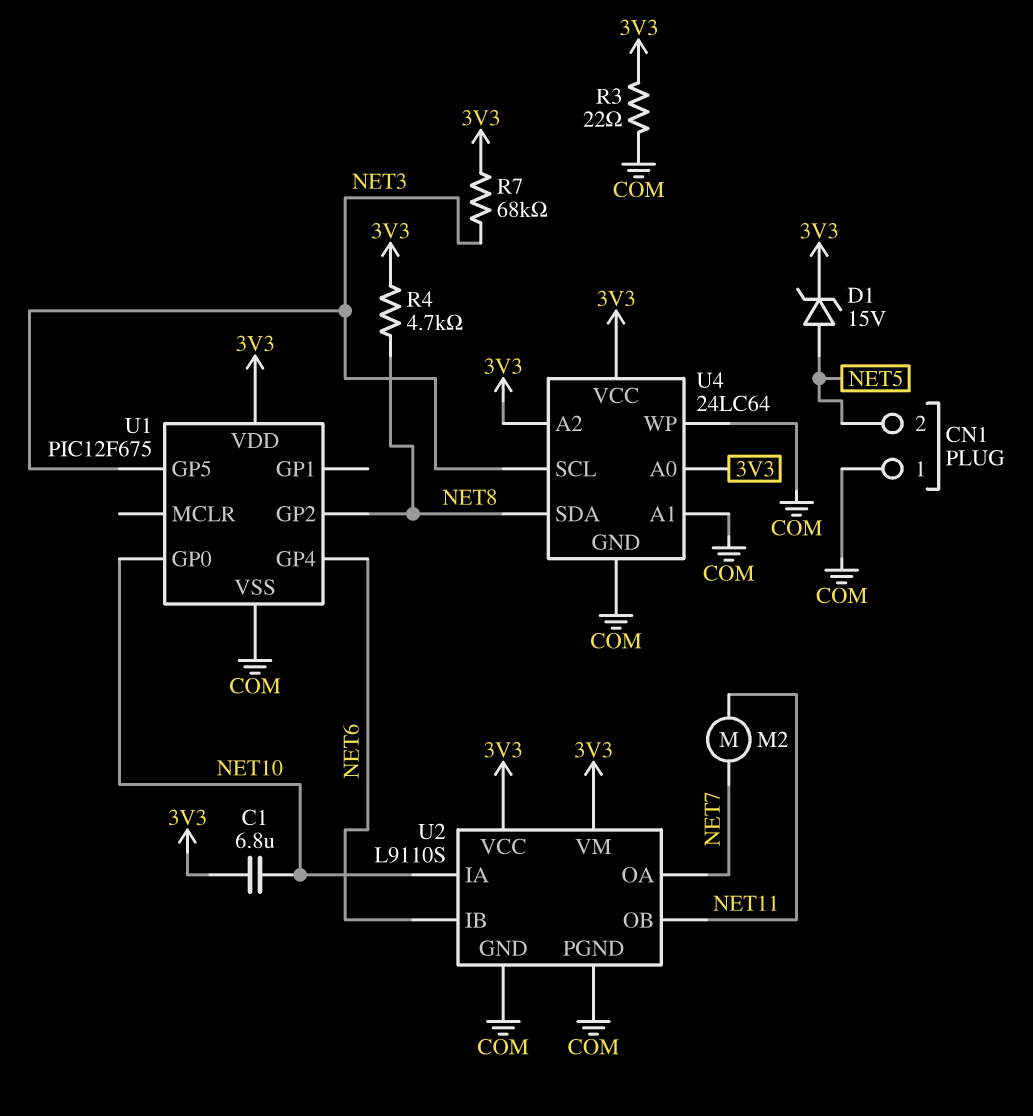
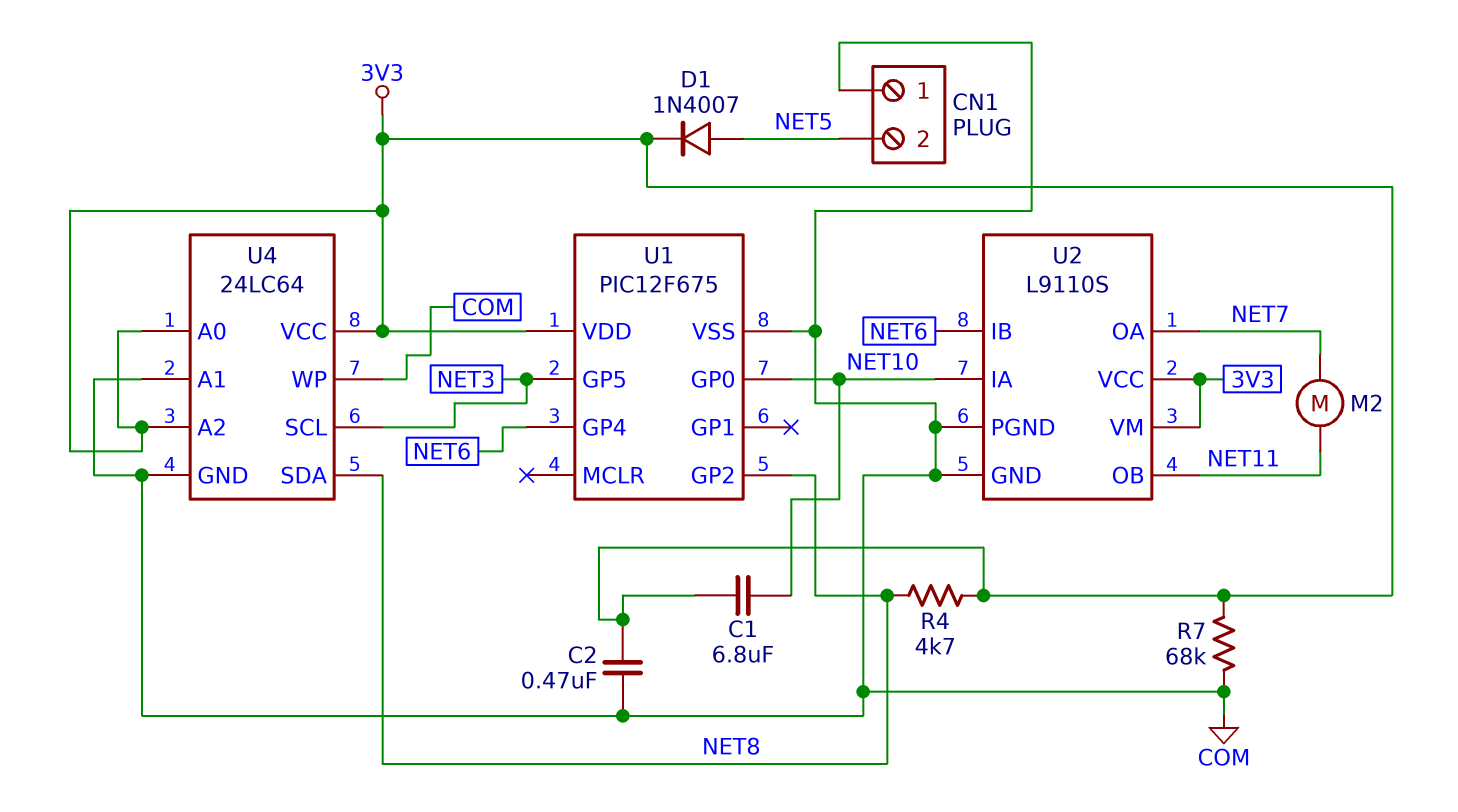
C2: none -> 470nF (3V3, COM)
D1: zener 15V (A NET5, K 3V3) -> diode 1N4007 (A NET5, K 3V3)
R3: 22 (3V3, COM) -> none
R7: 68k (3V3, NET3) -> 68k (3V3, COM)

